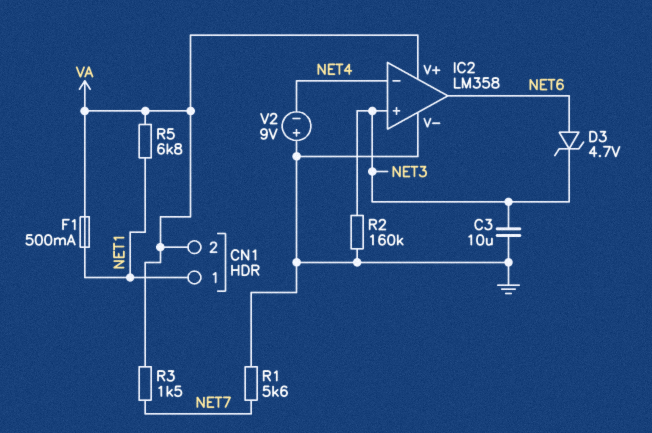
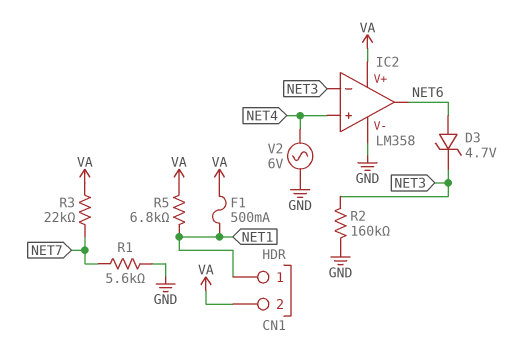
C3: 10uF (GND, NET3) -> none
IC2 pin in+: NET3 -> NET4
IC2 pin in-: NET4 -> NET3
R3: 1.5k (NET7, VA) -> 22k (NET7, VA)
V2: 9V (plus GND, minus NET4) -> AC 6V (GND, NET4)

